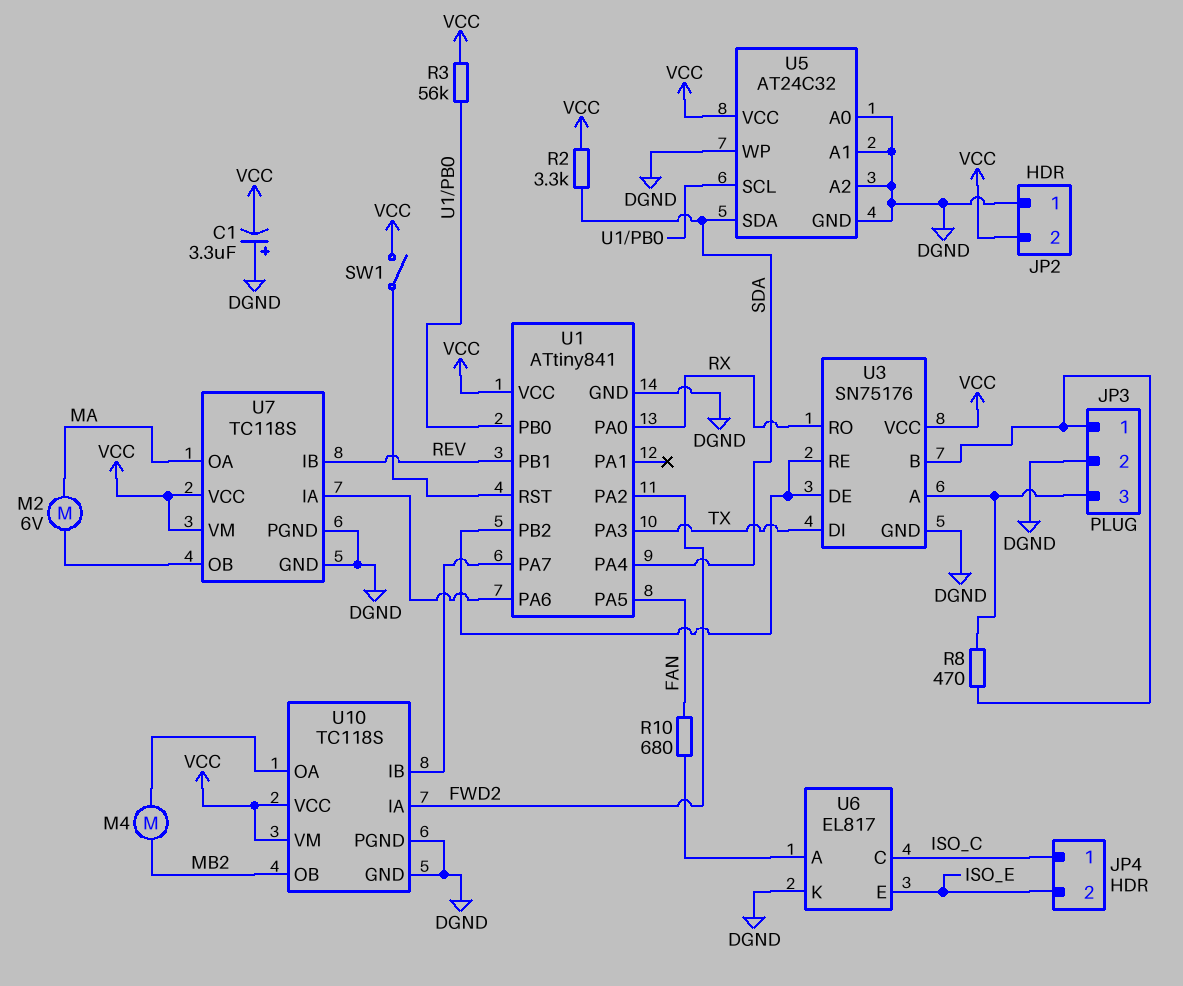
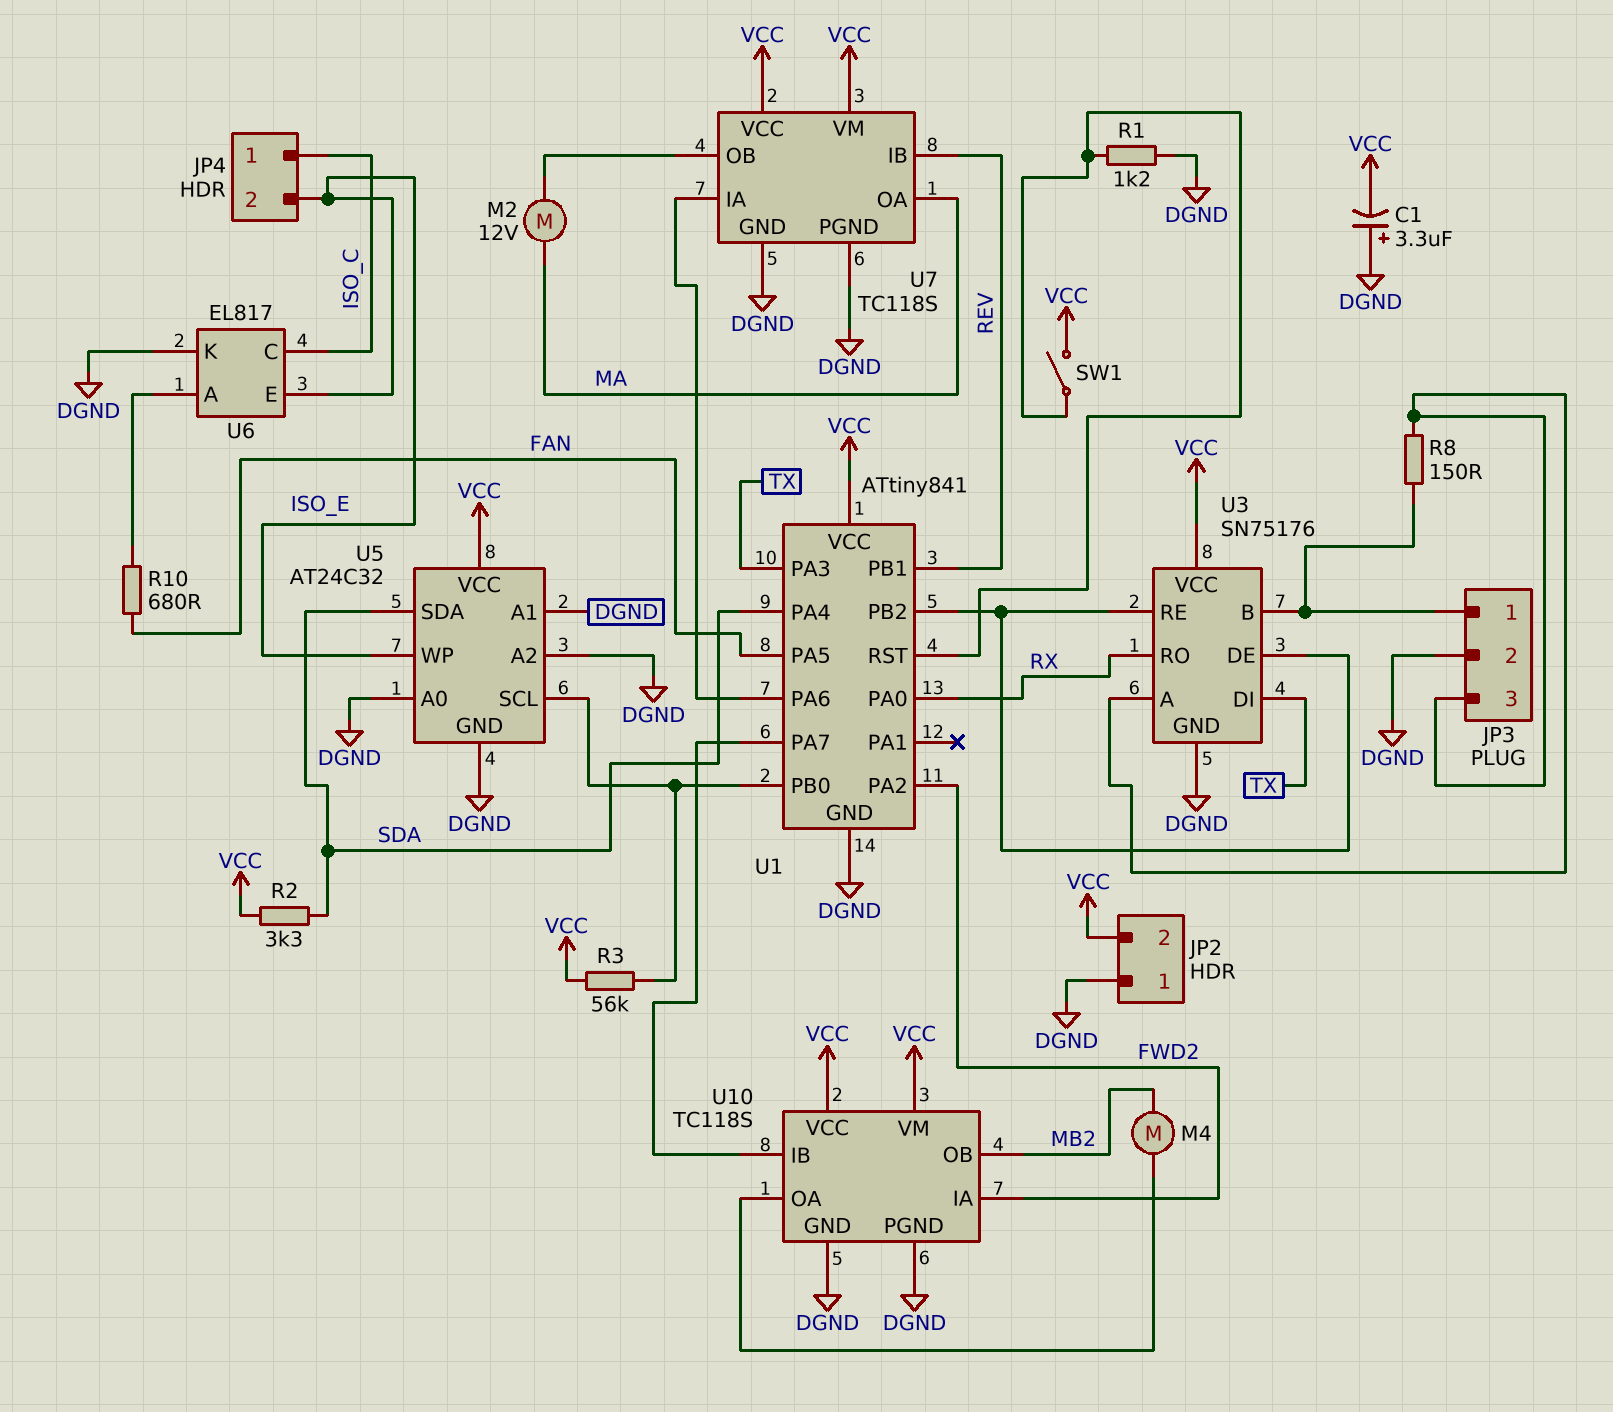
M2: motor 6V (MA, U7/OB) -> motor 12V (MA, U7/OB)
R1: none -> 1.2k (DGND, U1/RST)
R8: 470 (JP3/1, JP3/3) -> 150 (JP3/1, JP3/3)
U5 pin WP: DGND -> ISO_E

